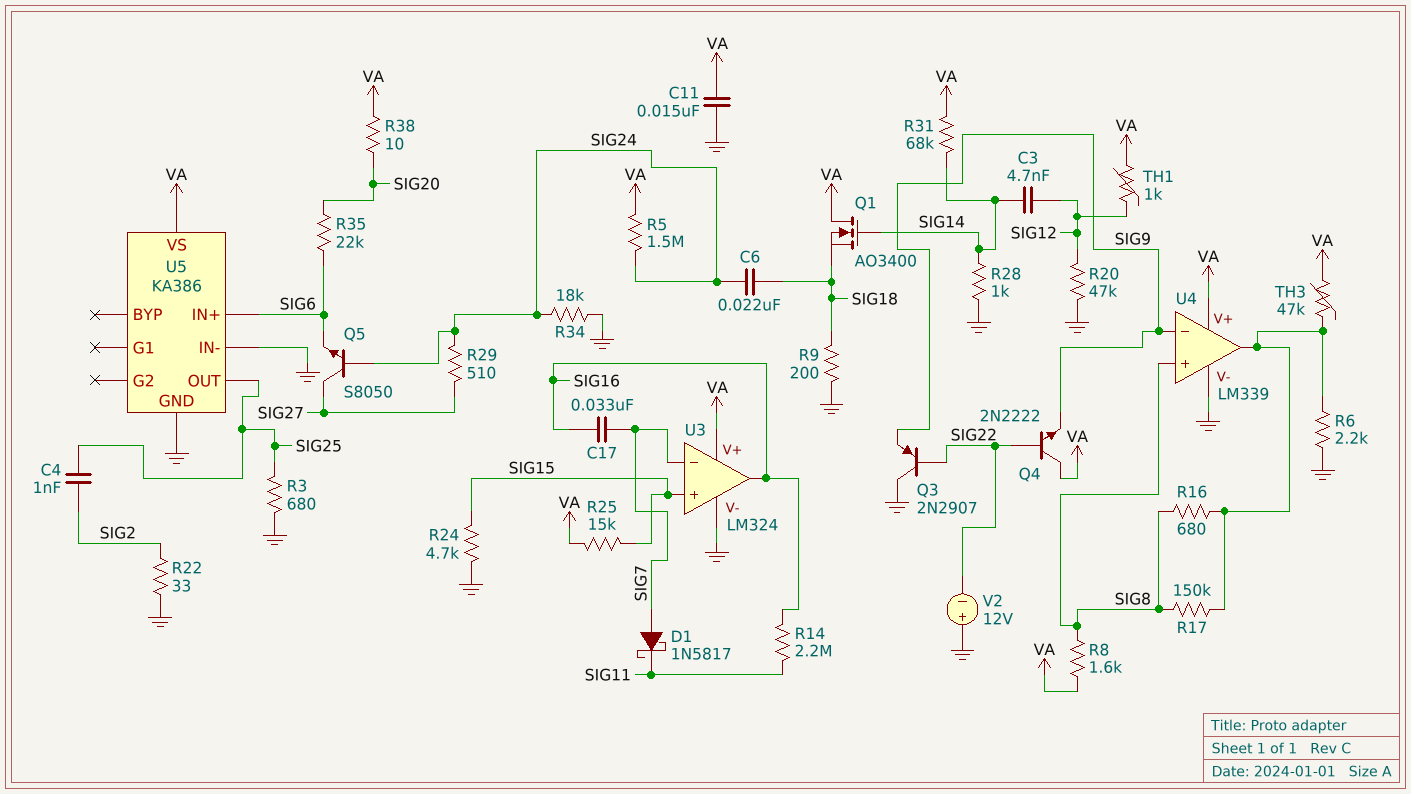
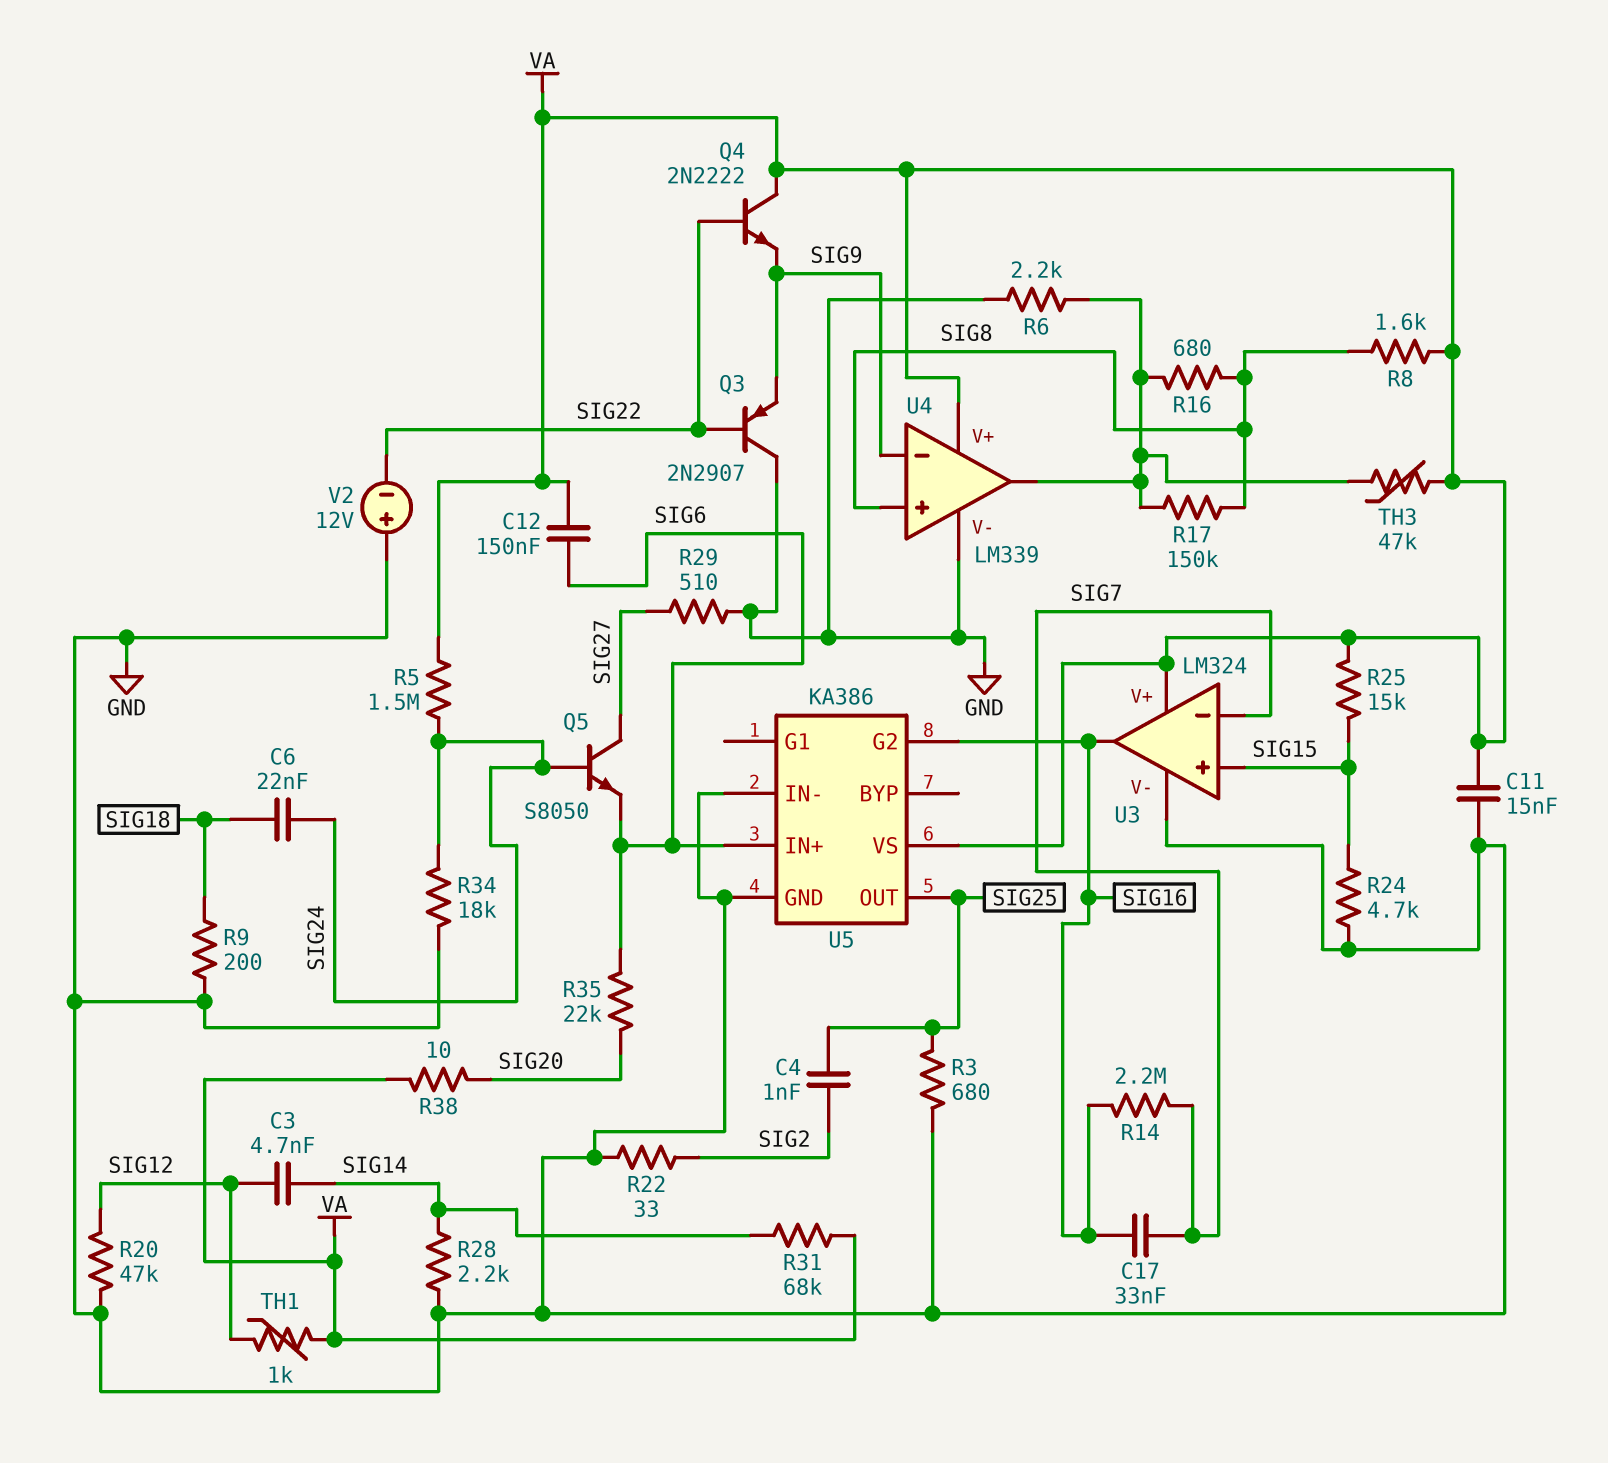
C12: none -> 150nF (SIG6, VA)
D1: schottky 1N5817 (A SIG7, K SIG11) -> none
Q1: NMOS AO3400 (G SIG14, D VA, S SIG18) -> none
R14: 2.2M (SIG11, SIG16) -> 2.2M (SIG7, SIG16)
R28: 1k (GND, SIG14) -> 2.2k (GND, SIG14)
R29: 510 (SIG24, SIG27) -> 510 (GND, SIG27)
U5 pin G2: none -> SIG16

